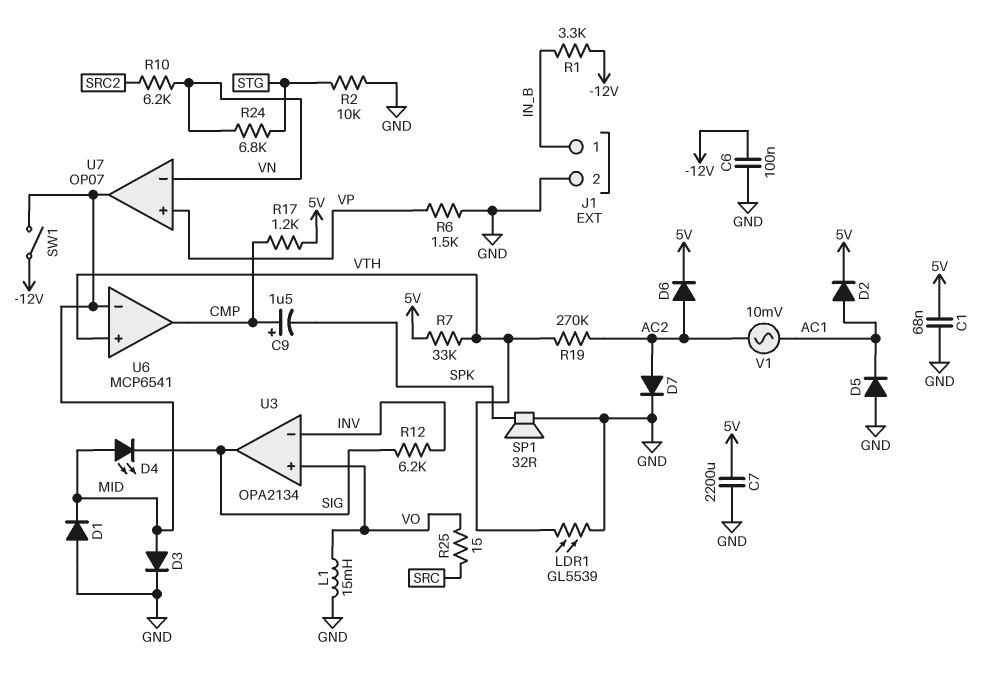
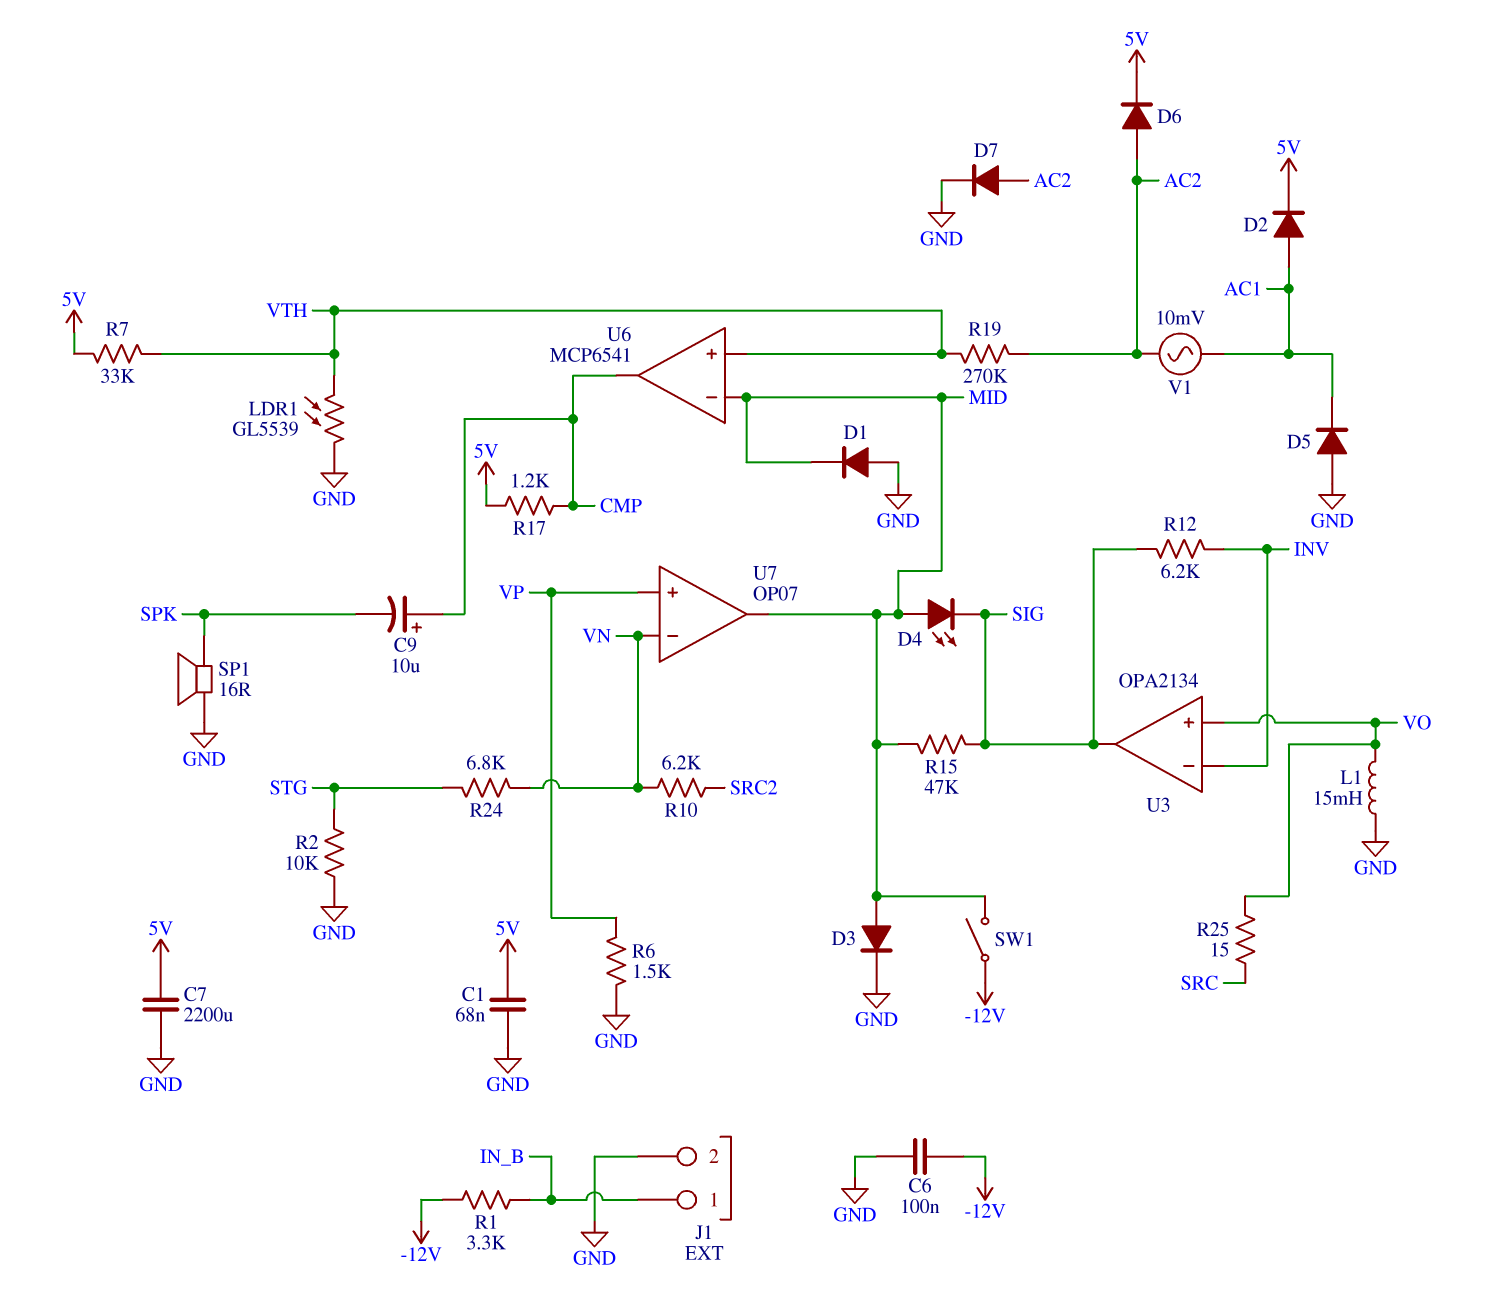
C9: 1.5uF (plus CMP, minus SPK) -> 10uF (plus CMP, minus SPK)
R15: none -> 47k (MID, SIG)
SP1: speaker 32R (GND, SPK) -> speaker 16R (GND, SPK)

